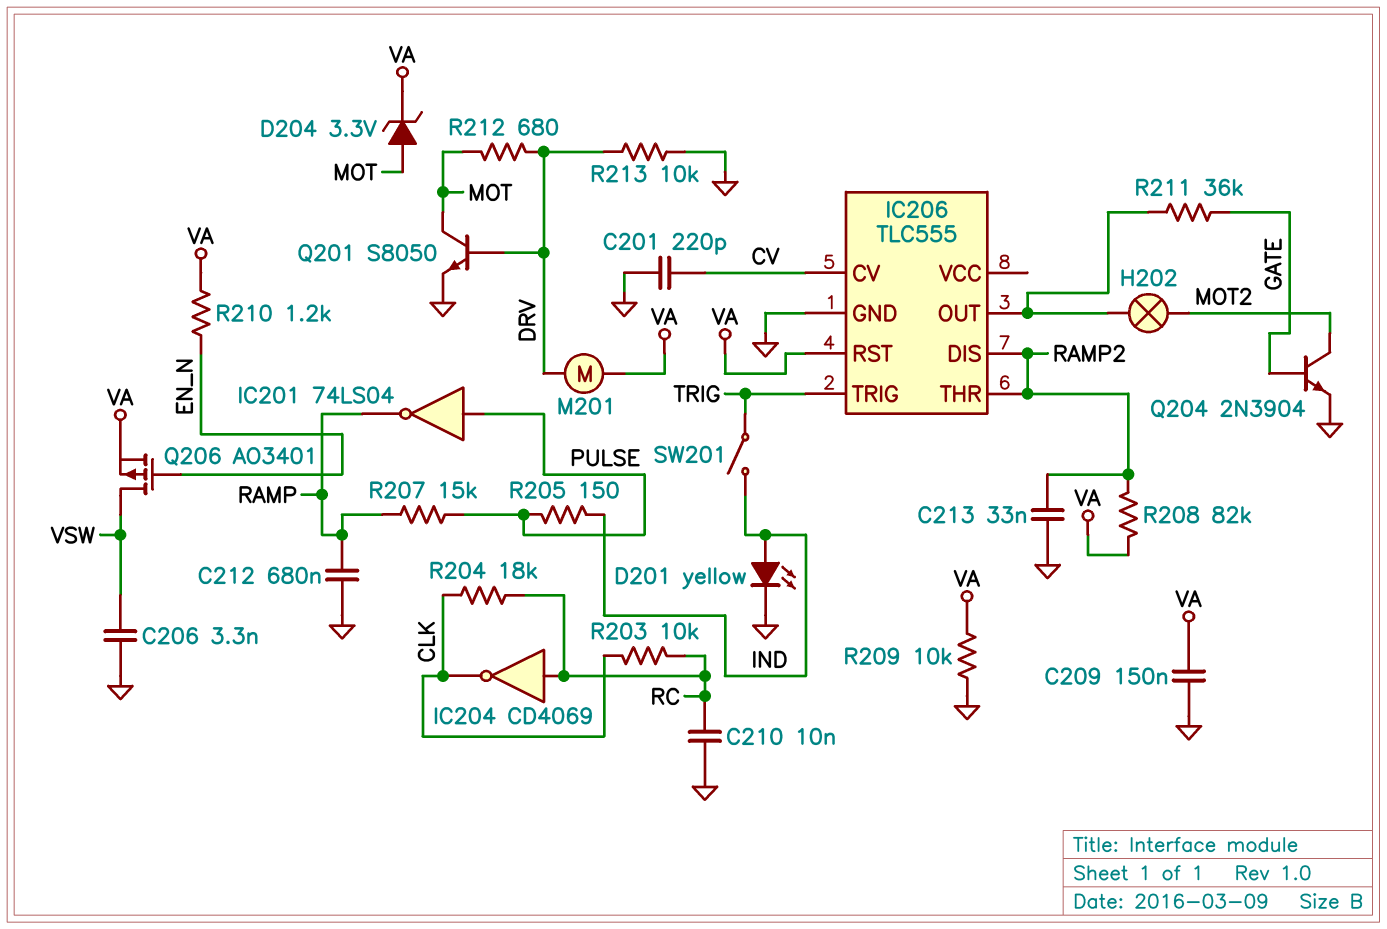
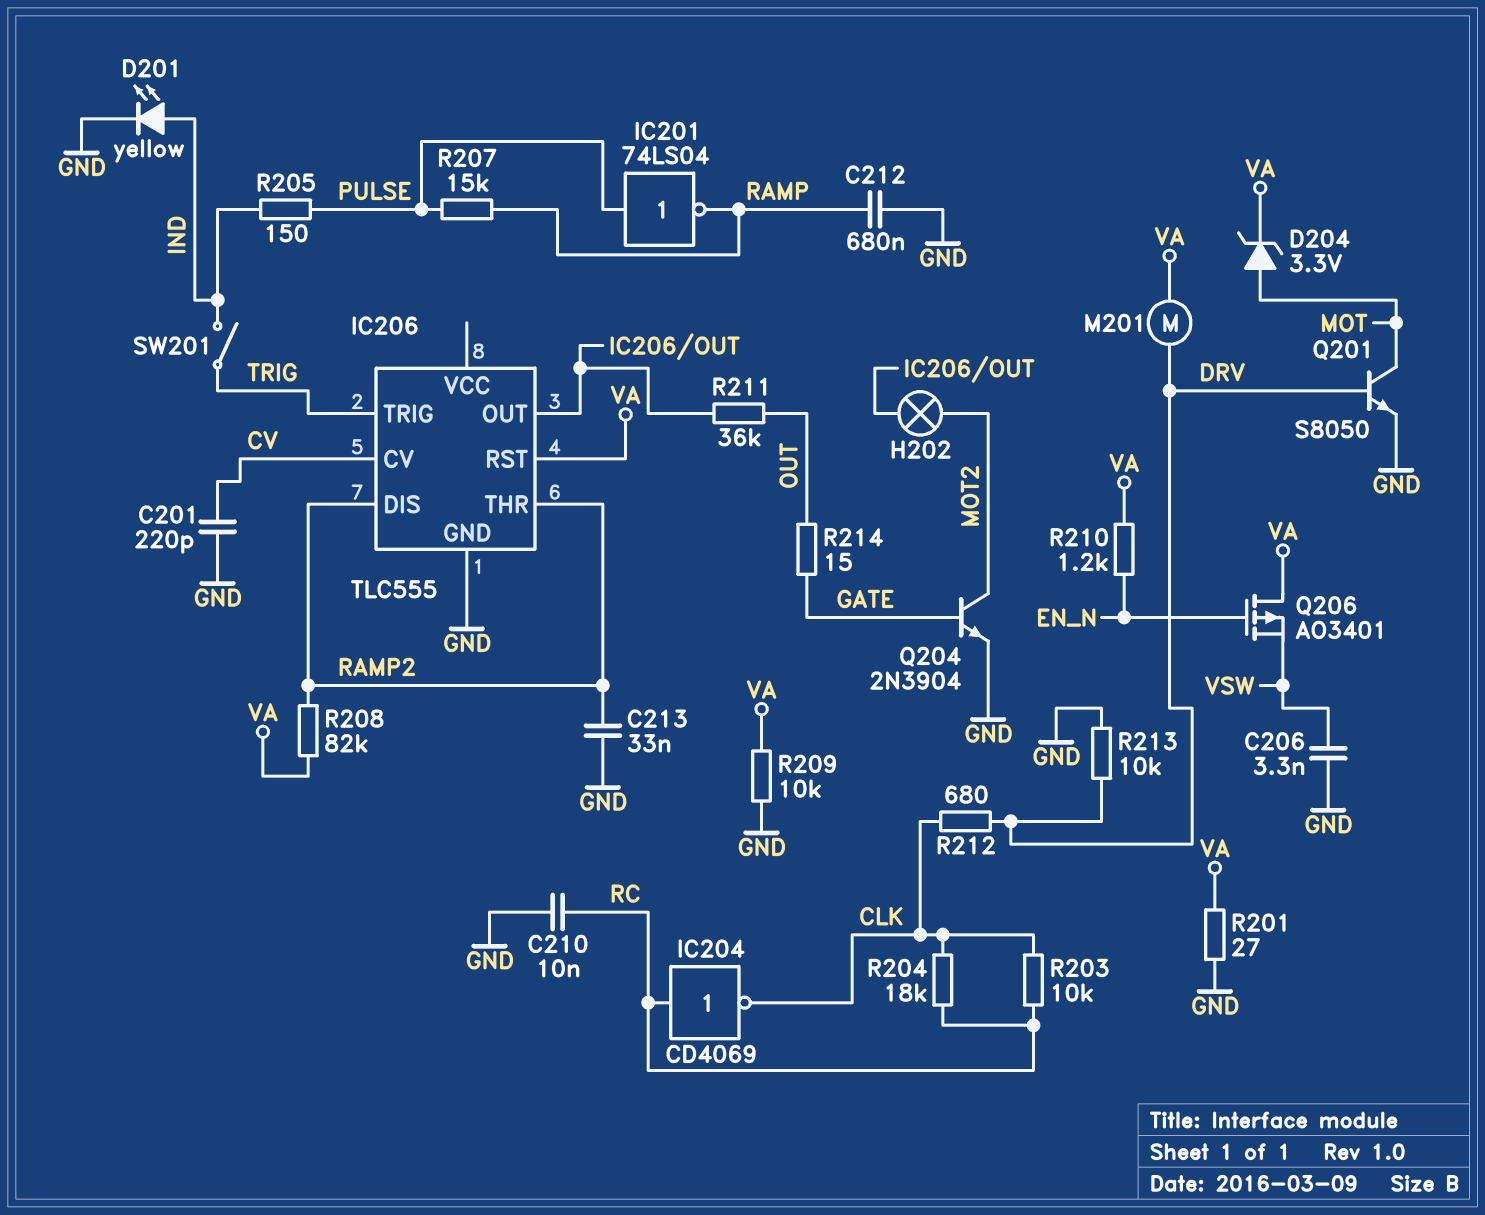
C209: 150nF (GND, VA) -> none
Q206: PMOS AO3401 (G EN_N, D VSW, S VA) -> PMOS AO3401 (G EN_N, D VA, S VSW)
R201: none -> 27 (GND, VA)
R211: 36k (GATE, IC206/OUT) -> 36k (IC206/OUT, OUT)
R212: 680 (DRV, MOT) -> 680 (CLK, DRV)
R214: none -> 15 (GATE, OUT)

